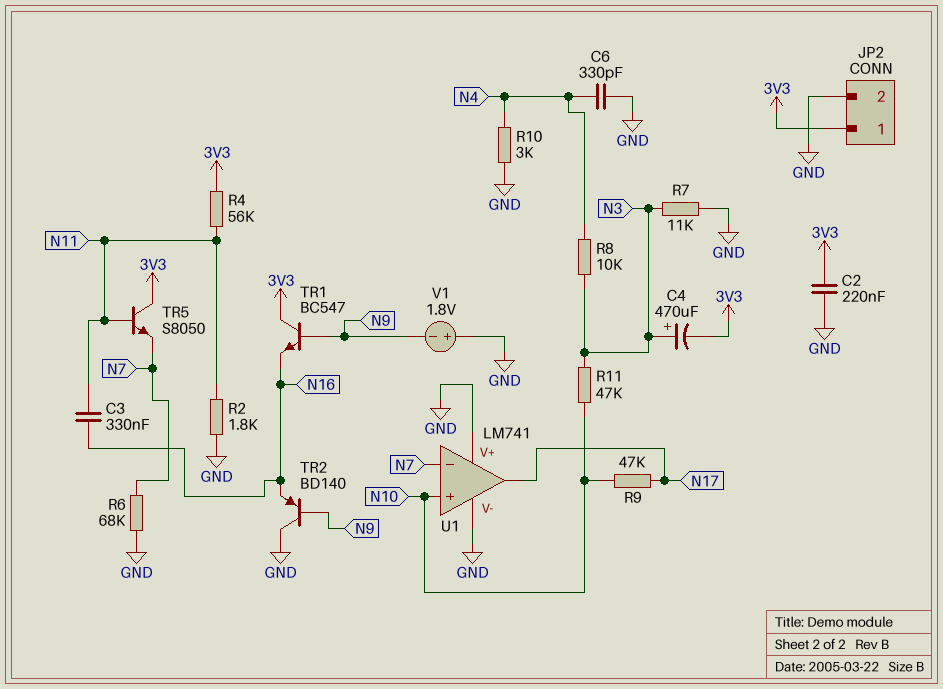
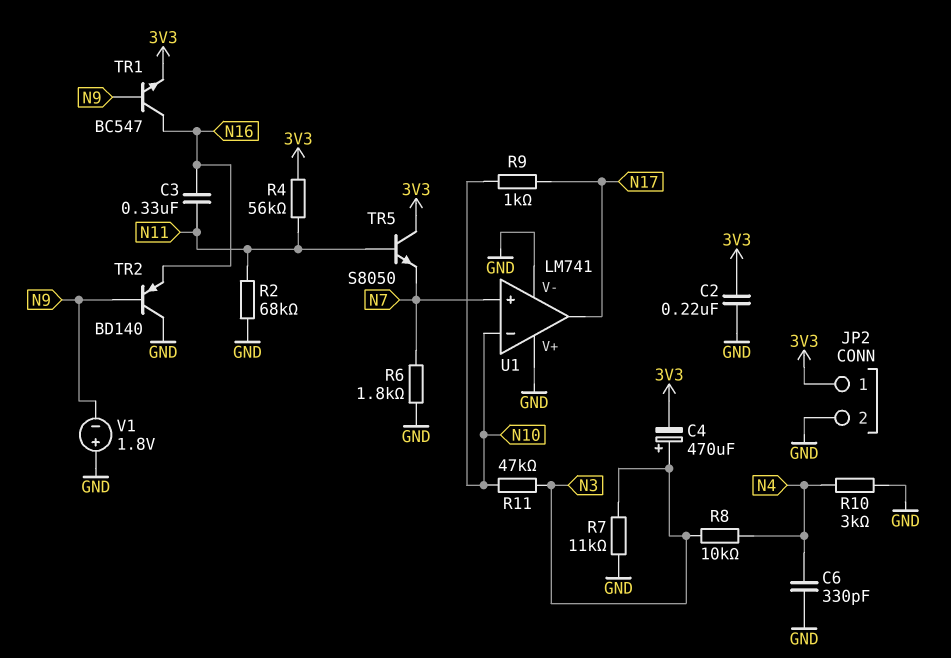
R2: 1.8k (GND, N11) -> 68k (GND, N11)
R6: 68k (GND, N7) -> 1.8k (GND, N7)
R9: 47k (N10, N17) -> 1k (N10, N17)
TR1: NPN BC547 (B N9, C 3V3, E N16) -> NPN BC547 (B N9, C N16, E 3V3)
U1 pin in+: N10 -> N7
U1 pin in-: N7 -> N10

